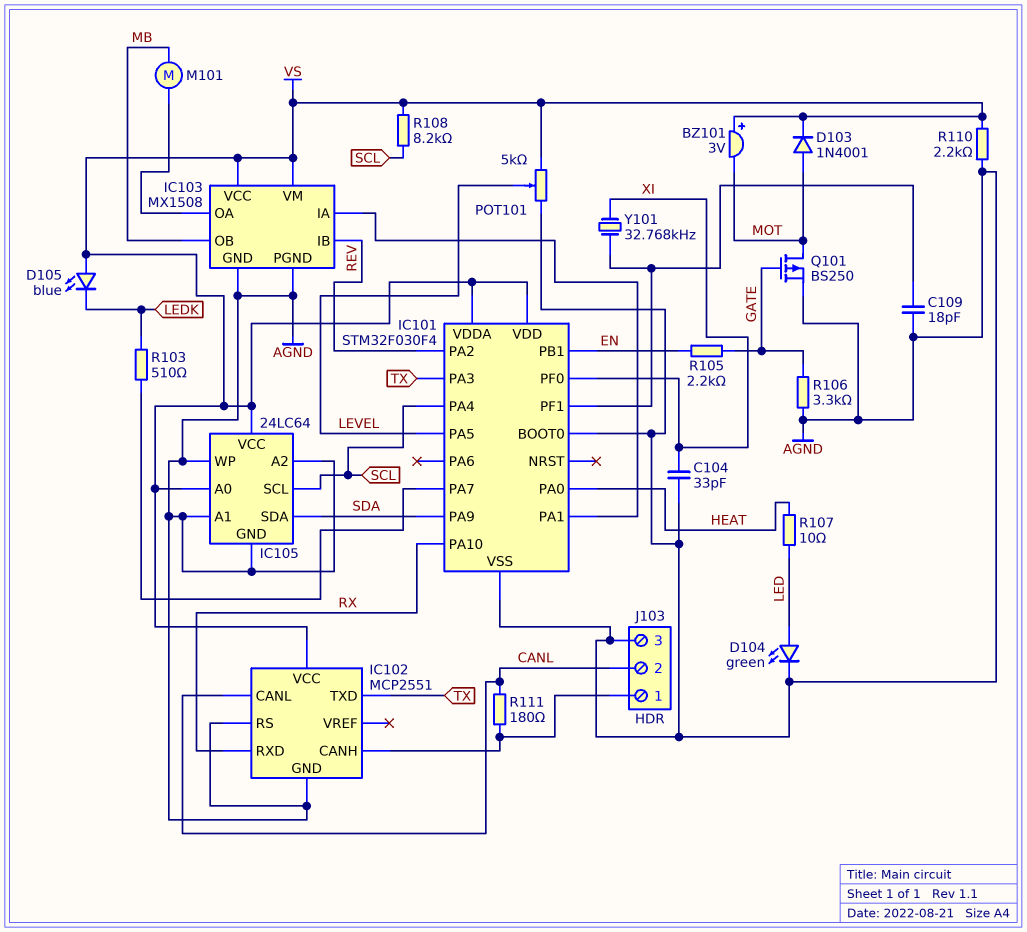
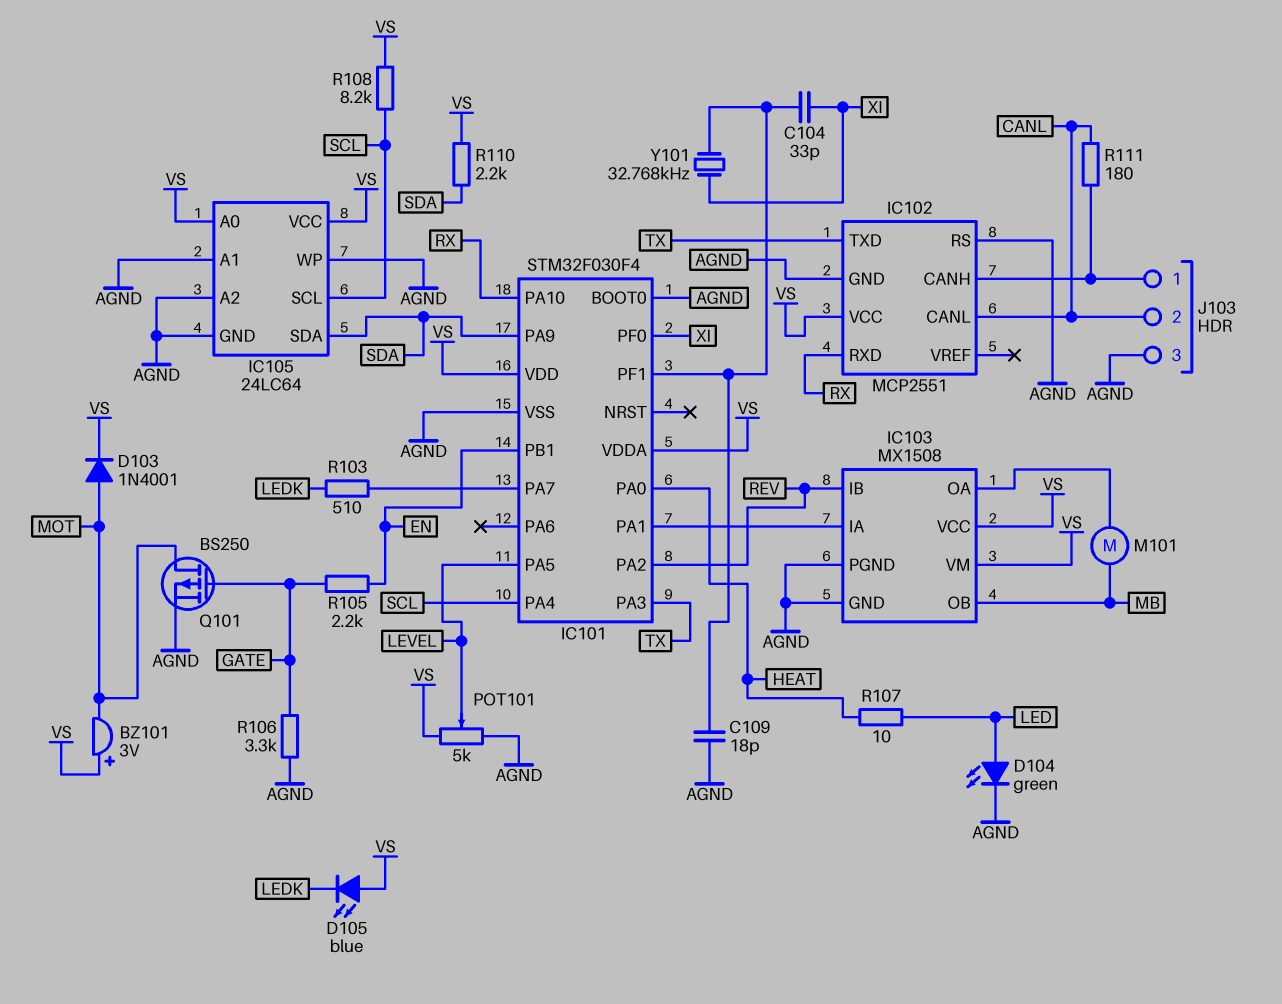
C104: 33pF (AGND, XI) -> 33pF (IC101/PF1, XI)
R110: 2.2k (AGND, VS) -> 2.2k (SDA, VS)

